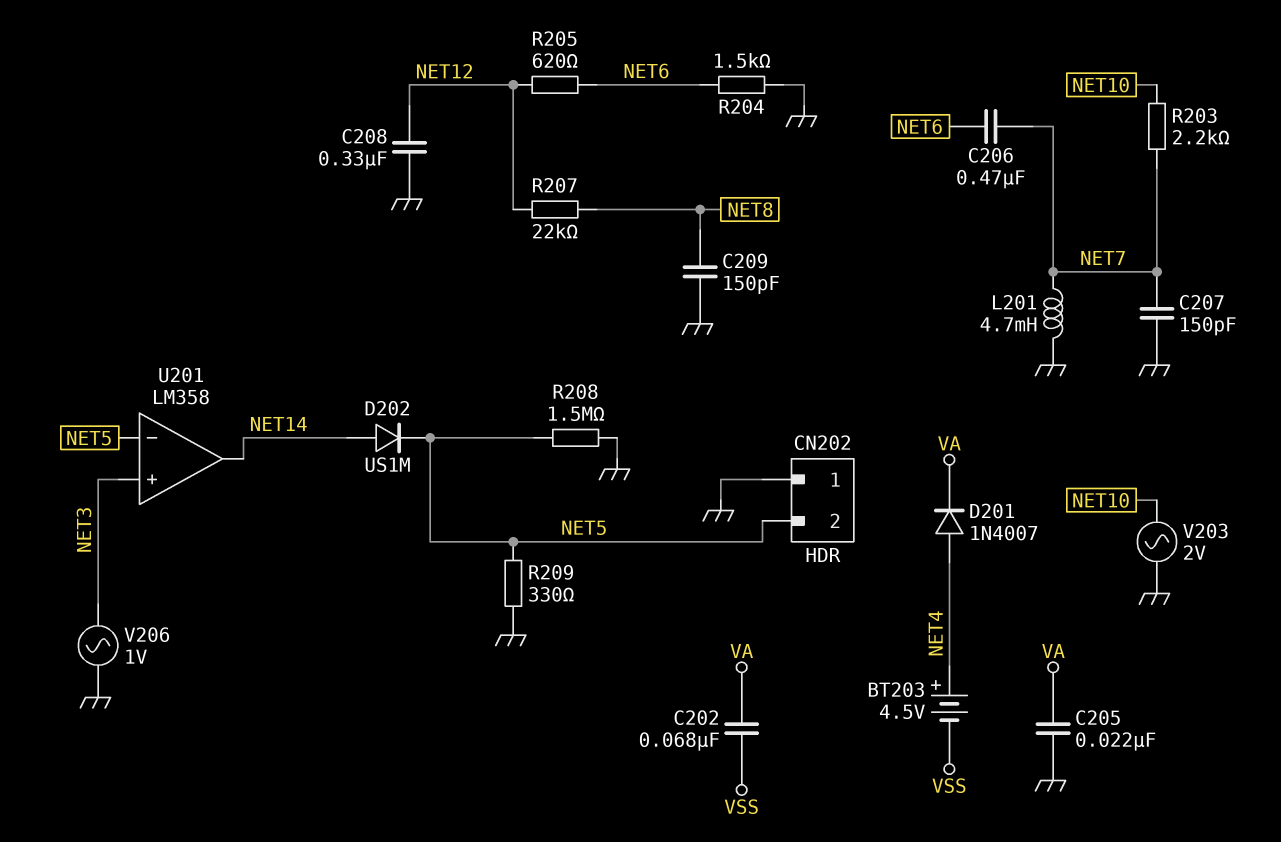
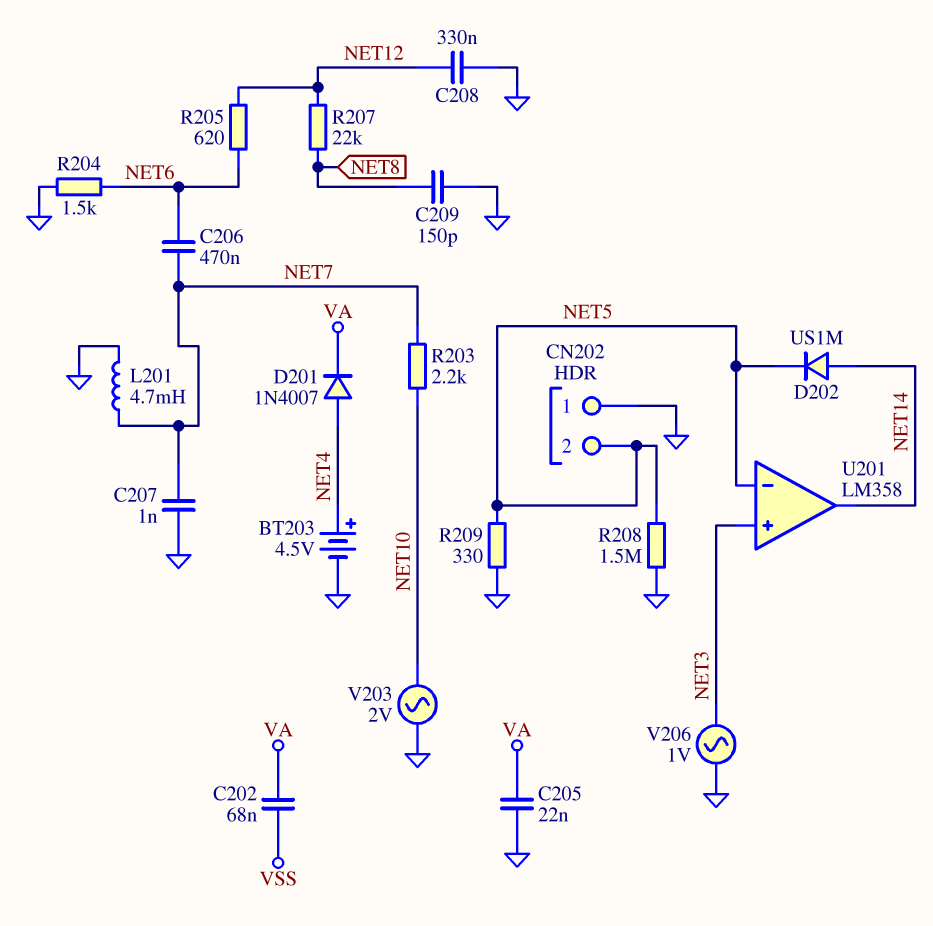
BT203: 4.5V (plus NET4, minus VSS) -> 4.5V (plus NET4, minus GND)
C207: 150pF (GND, NET7) -> 1nF (GND, NET7)

